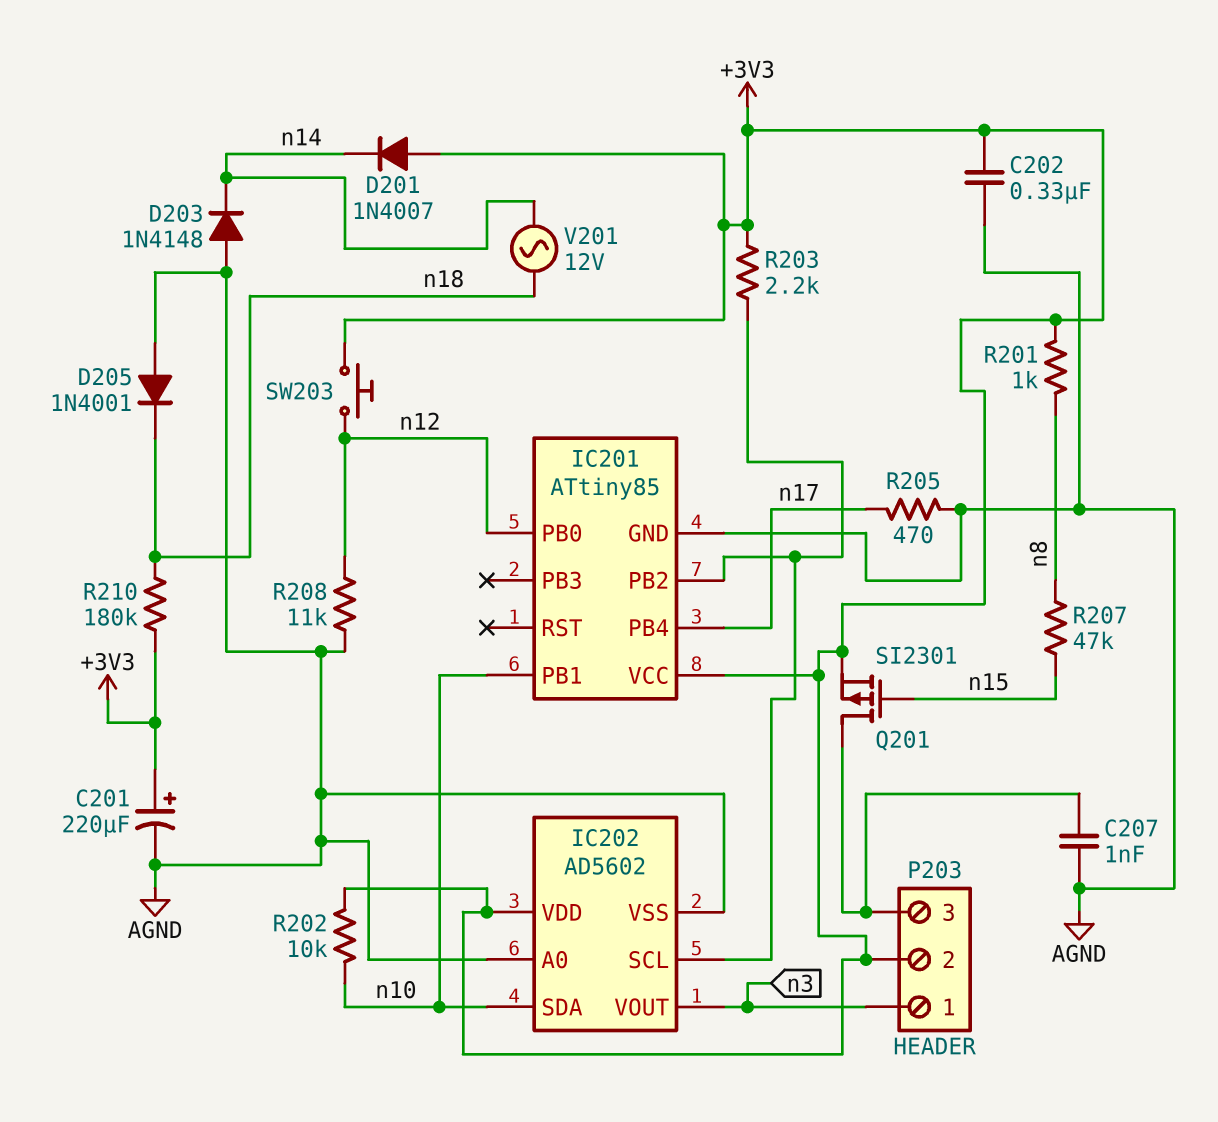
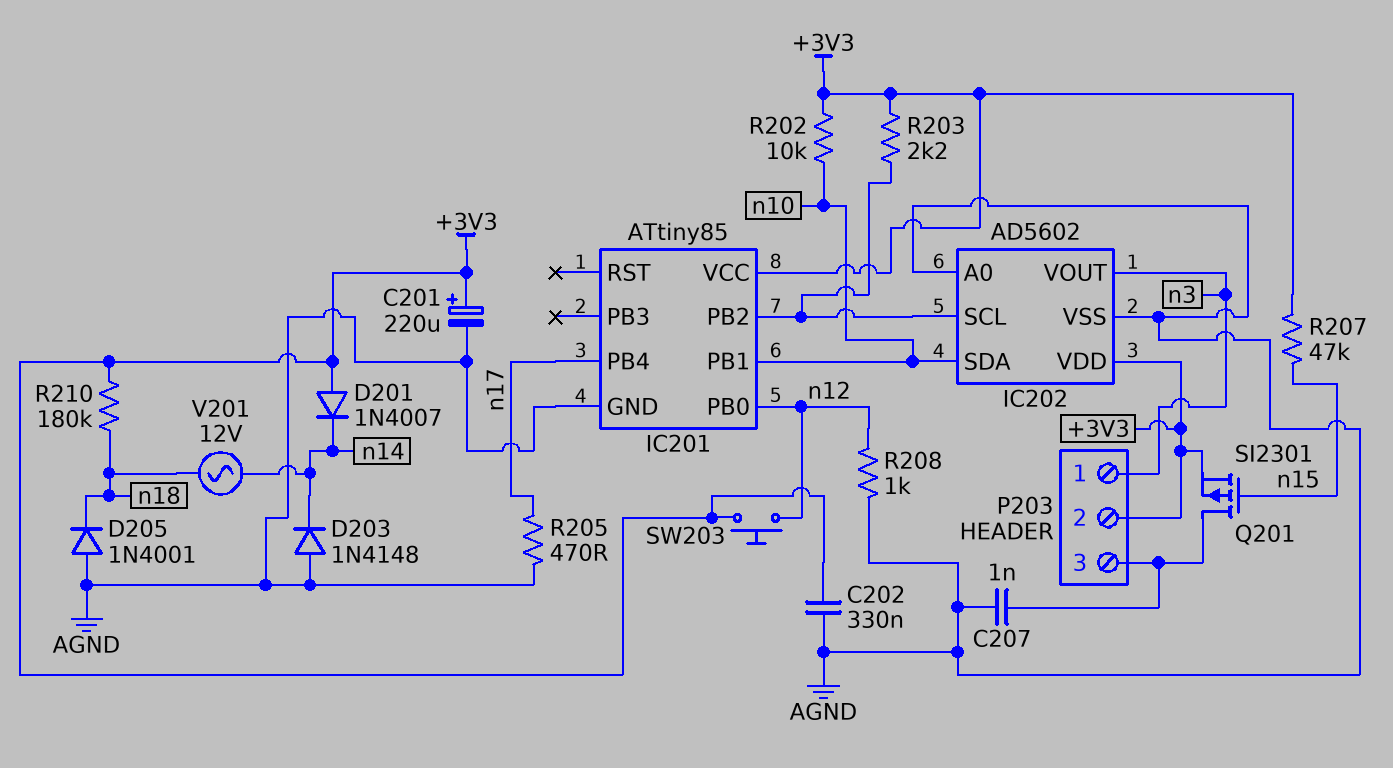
R201: 1k (+3V3, n8) -> none
R207: 47k (n8, n15) -> 47k (+3V3, n15)
R208: 11k (AGND, n12) -> 1k (AGND, n12)

